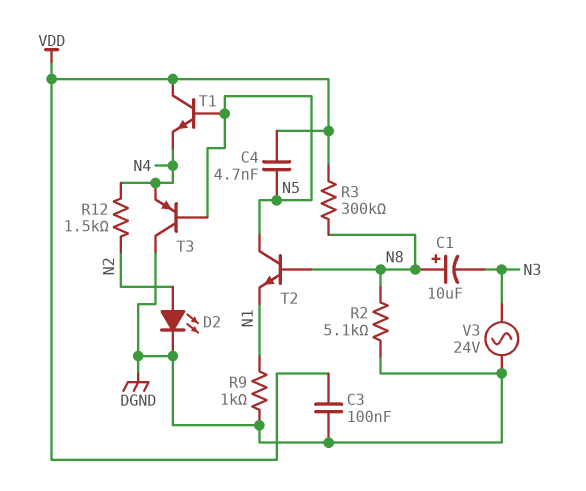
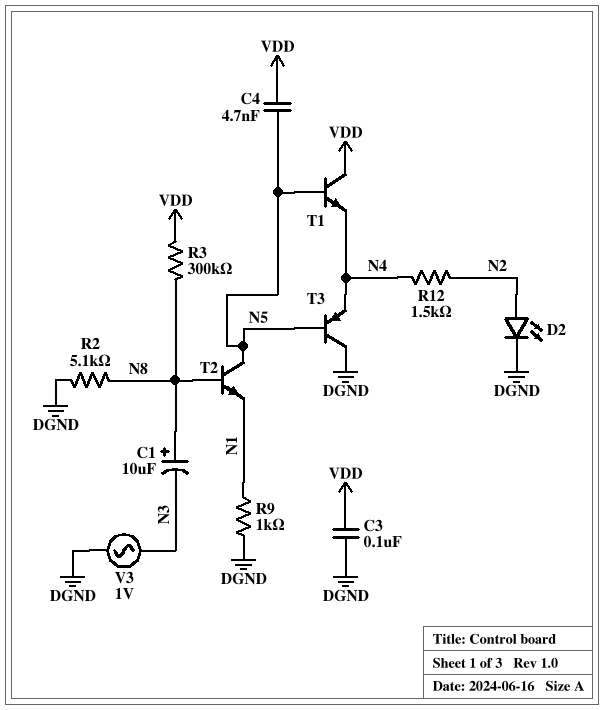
V3: AC 24V (DGND, N3) -> AC 1V (DGND, N3)

